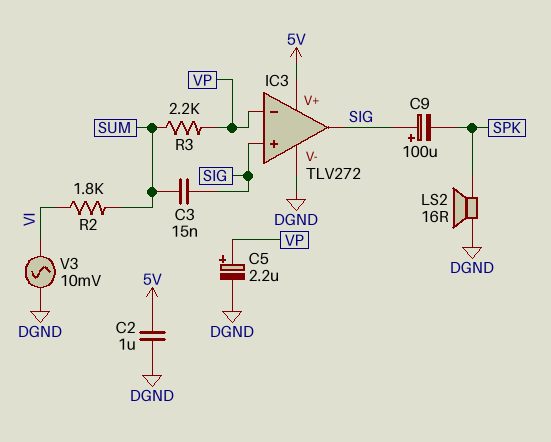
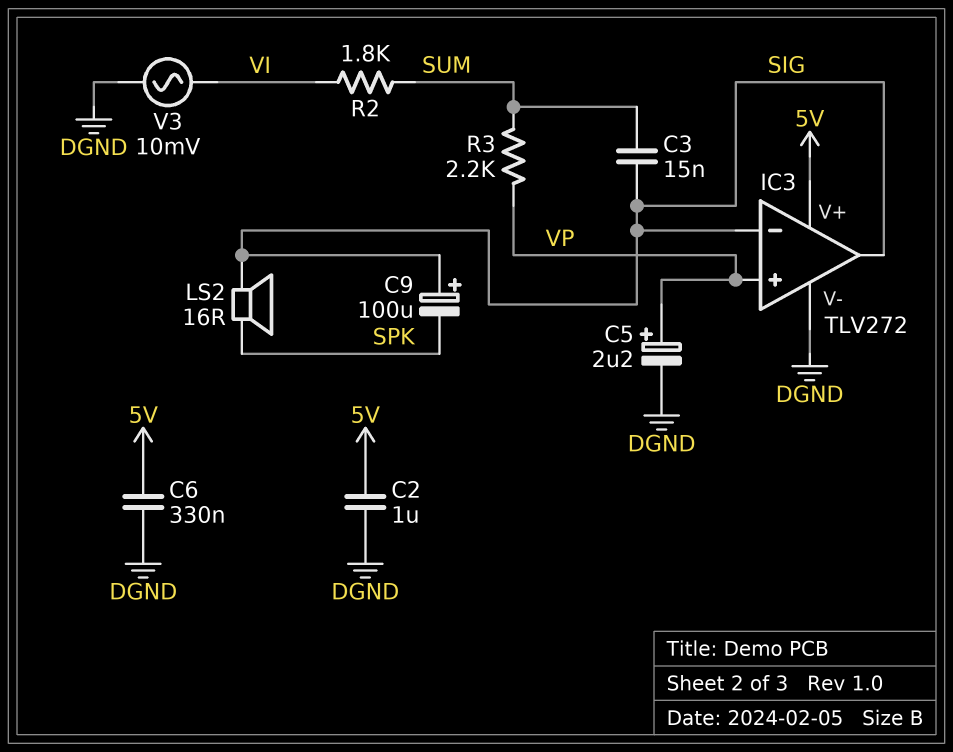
C6: none -> 330nF (5V, DGND)
IC3 pin in+: SIG -> VP
IC3 pin in-: VP -> SIG
LS2: speaker 16R (DGND, SPK) -> speaker 16R (SIG, SPK)

